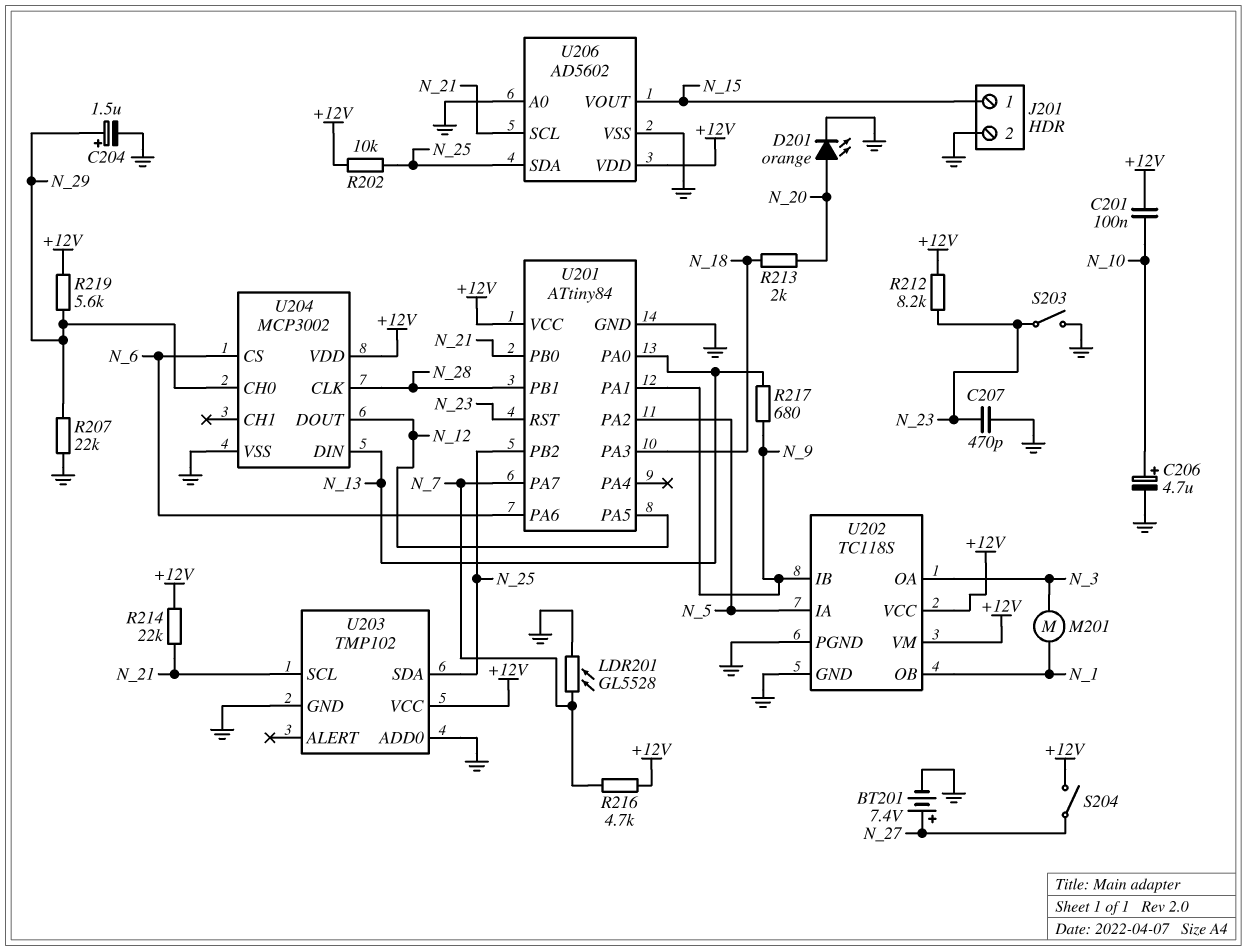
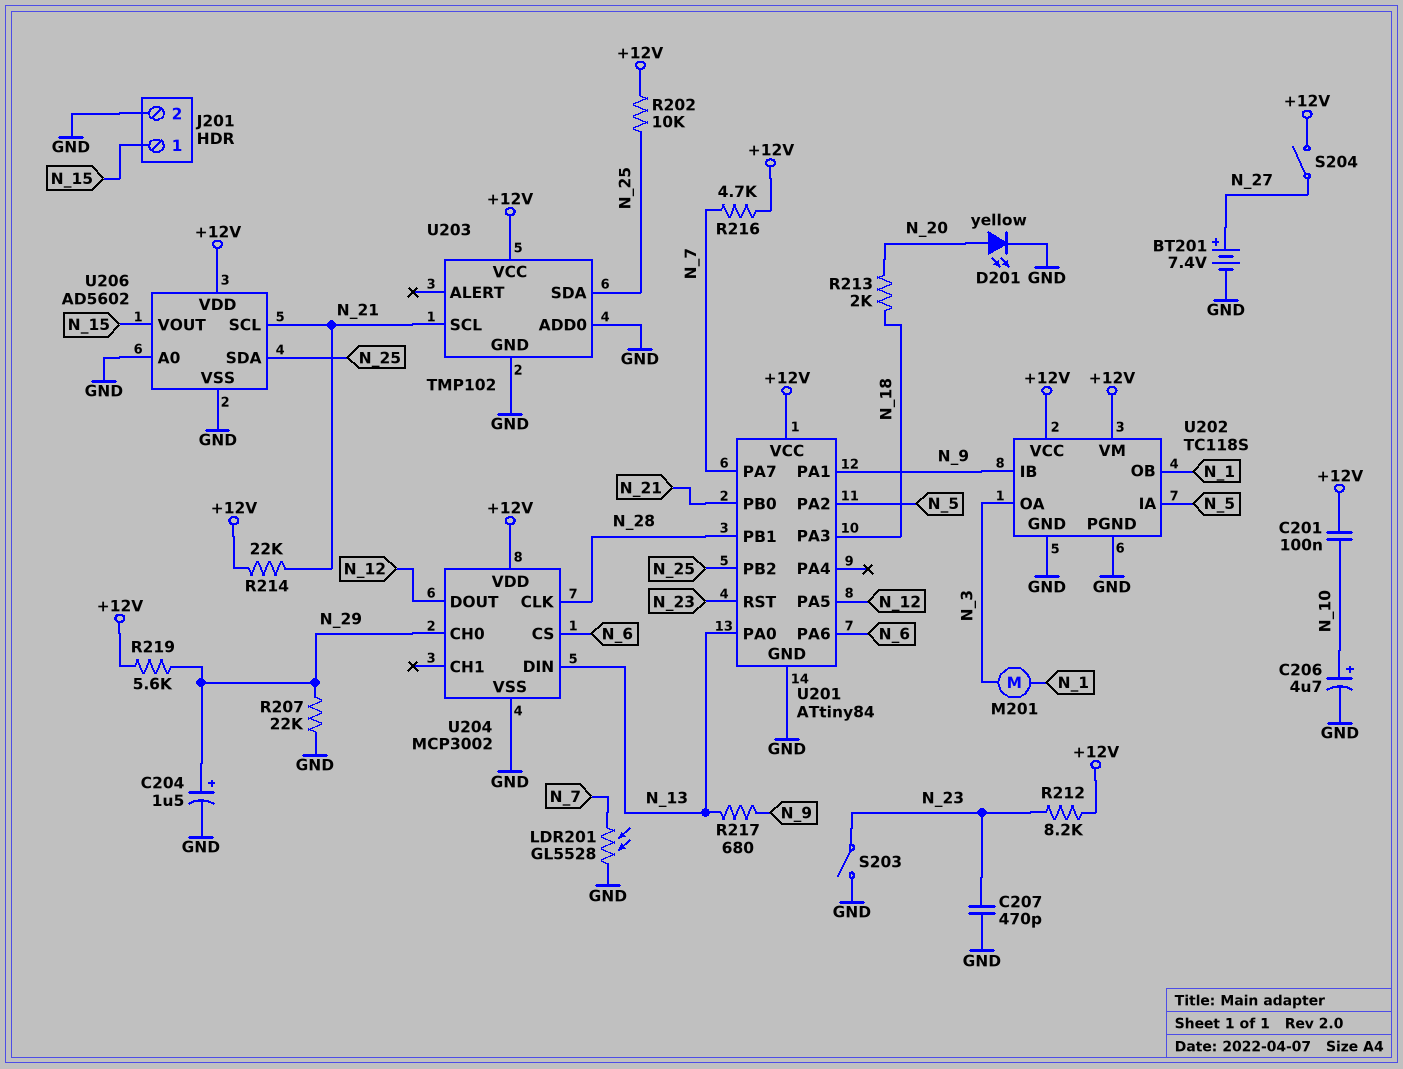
D201: LED orange (A N_20, K GND) -> LED yellow (A N_20, K GND)

